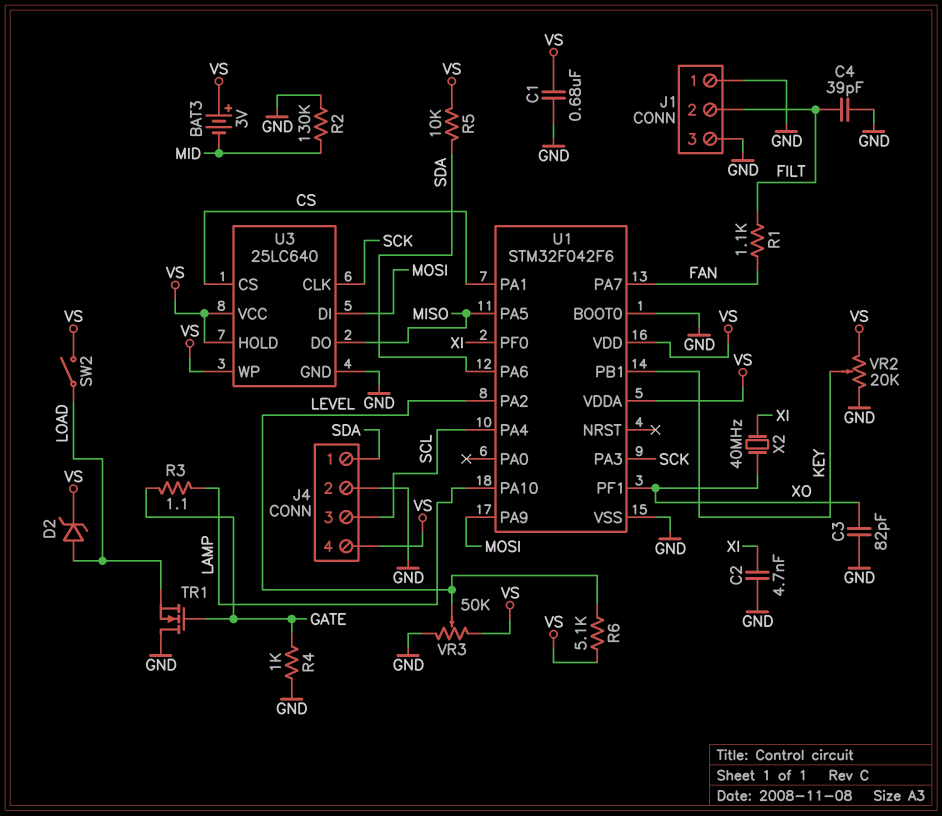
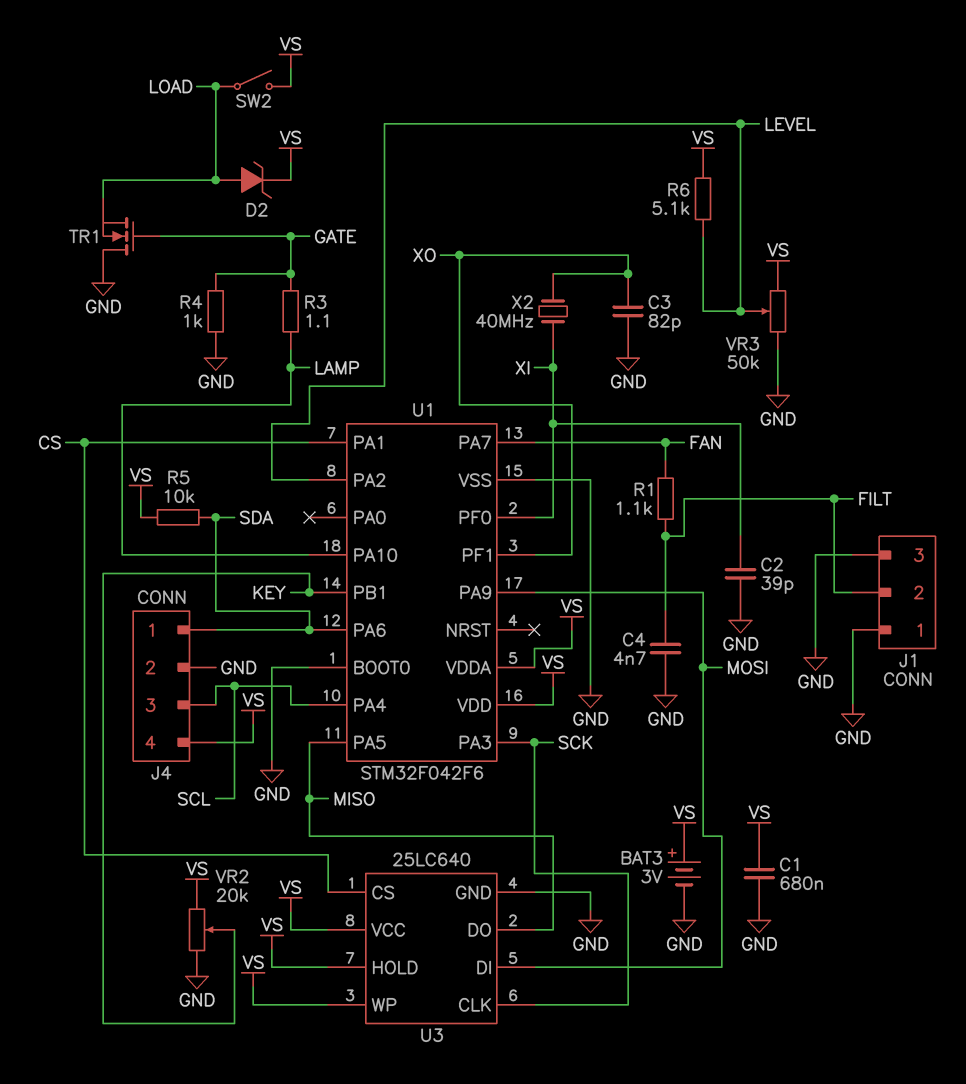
BAT3: 3V (plus VS, minus MID) -> 3V (plus VS, minus GND)
C2: 4.7nF (GND, XI) -> 39pF (GND, XI)
C4: 39pF (FILT, GND) -> 4.7nF (FILT, GND)
R2: 130k (GND, MID) -> none

